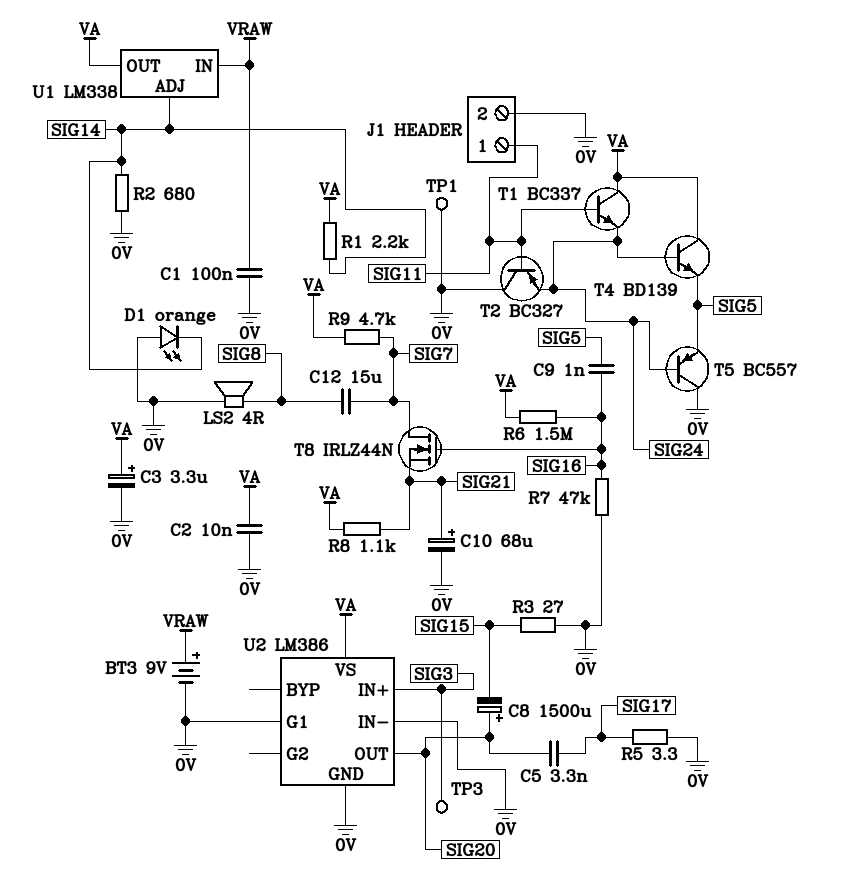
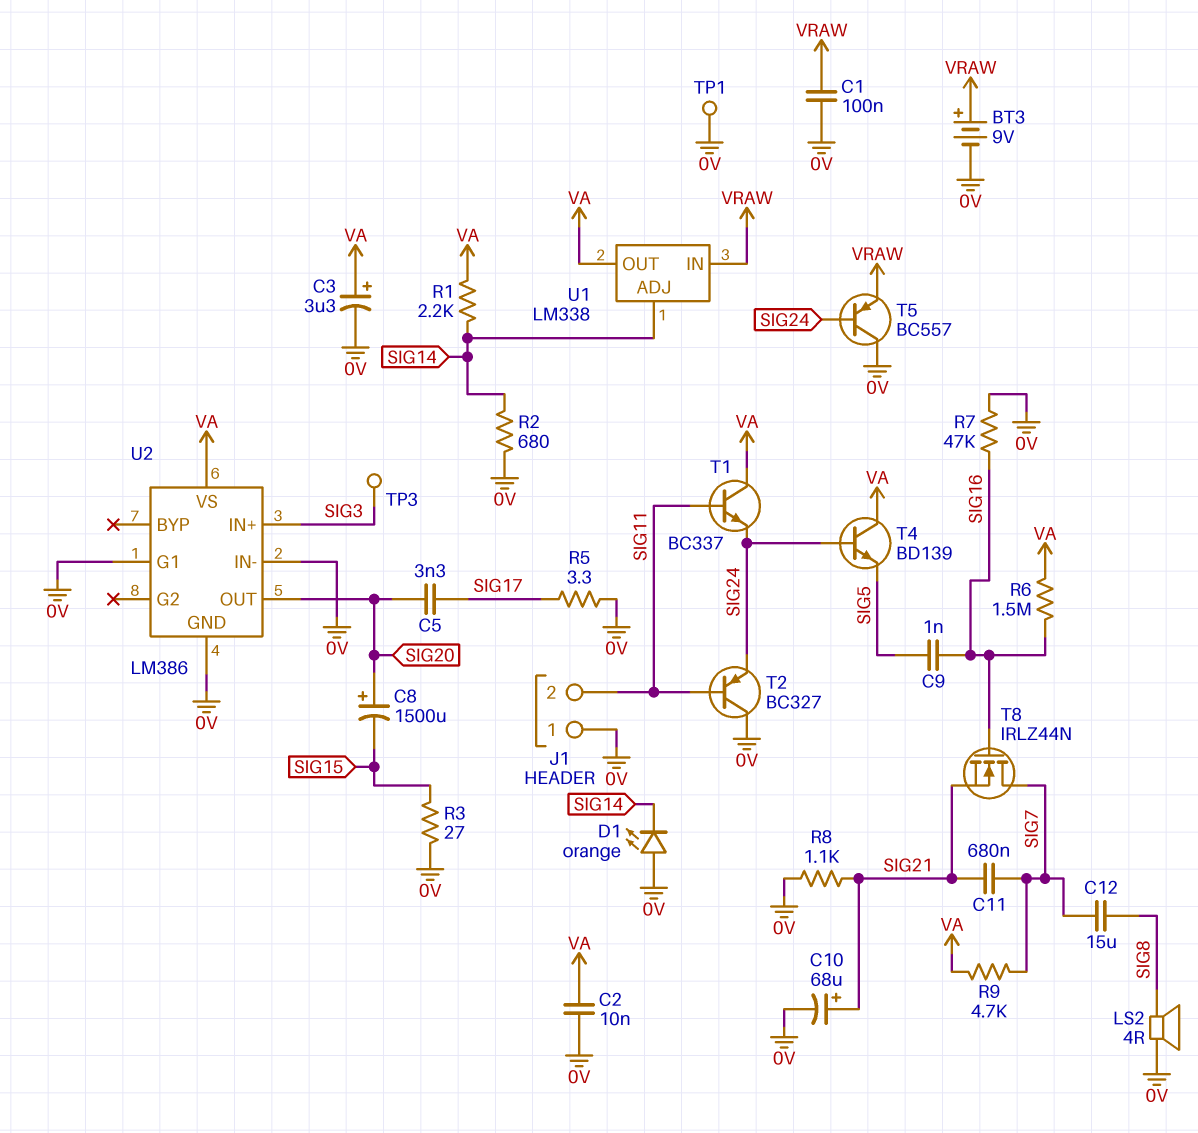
C11: none -> 680nF (SIG7, SIG21)
J1 pin 1: SIG11 -> 0V
J1 pin 2: 0V -> SIG11
R8: 1.1k (SIG21, VA) -> 1.1k (0V, SIG21)
T5: PNP BC557 (B SIG24, C 0V, E SIG5) -> PNP BC557 (B SIG24, C 0V, E VRAW)

